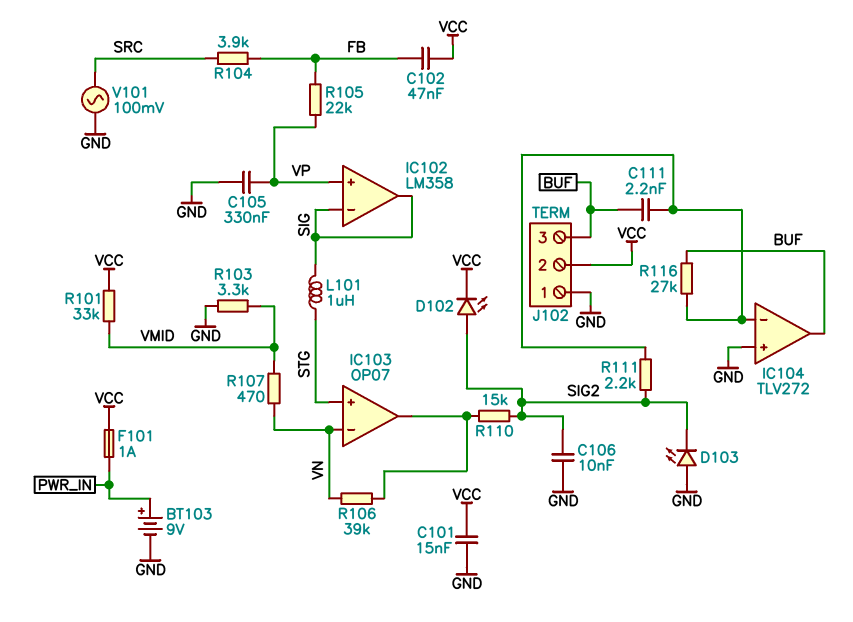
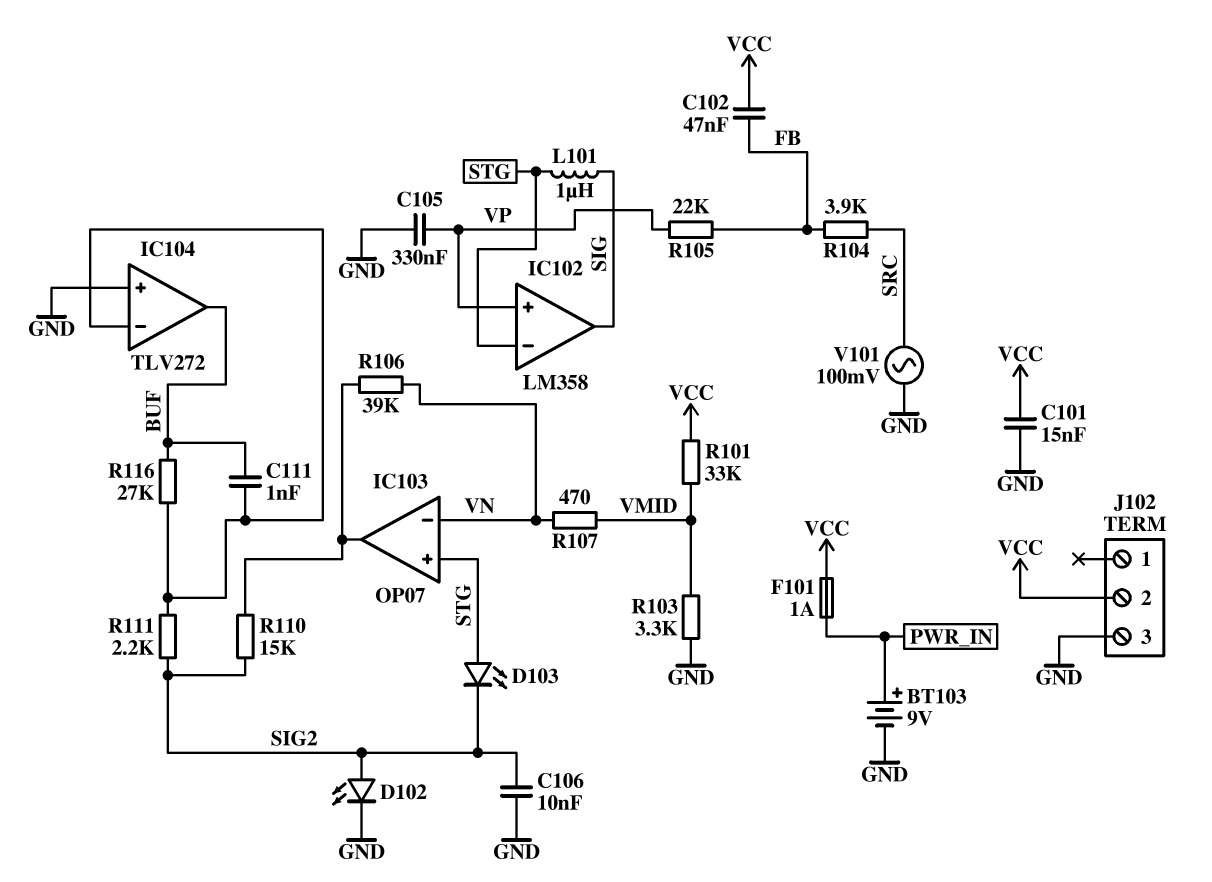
C111: 2.2nF (BUF, IC104/in-) -> 1nF (BUF, IC104/in-)
D102: LED (A SIG2, K VCC) -> LED (A SIG2, K GND)
D103: LED (A GND, K SIG2) -> LED (A STG, K SIG2)
IC102 pin in-: SIG -> STG
J102 pin 1: GND -> none
J102 pin 3: BUF -> GND

